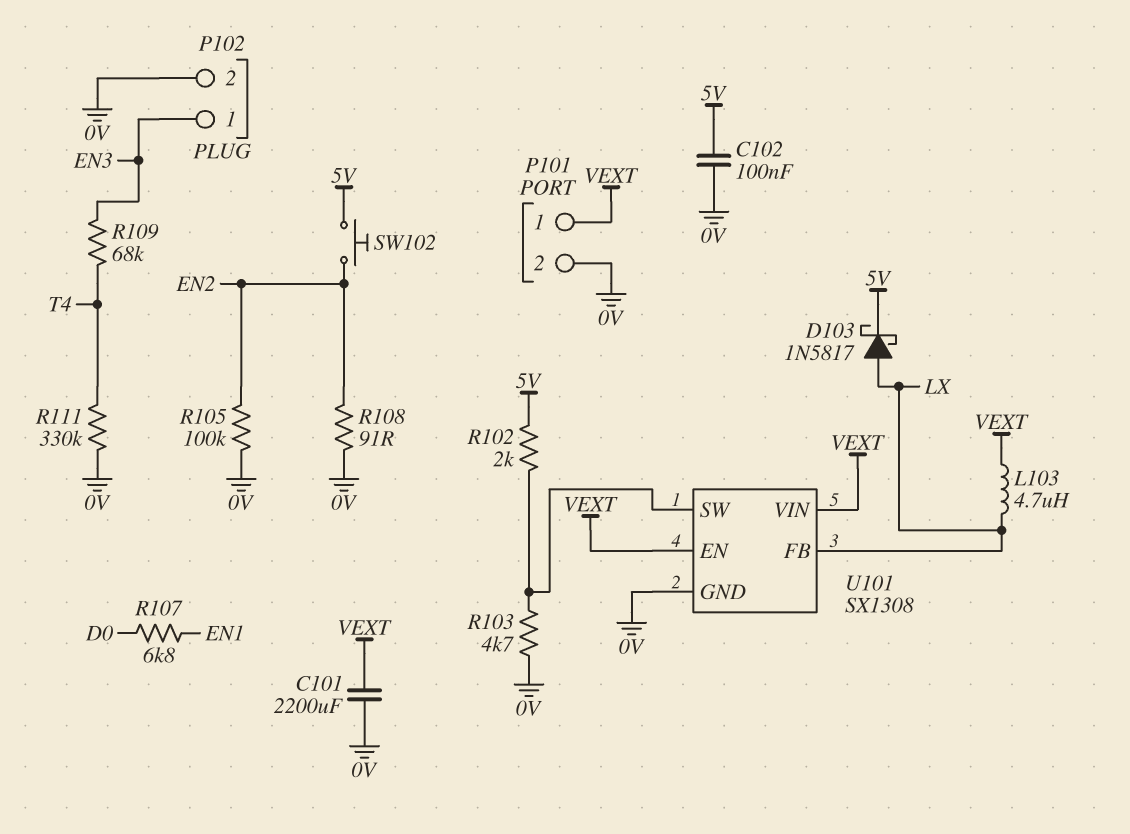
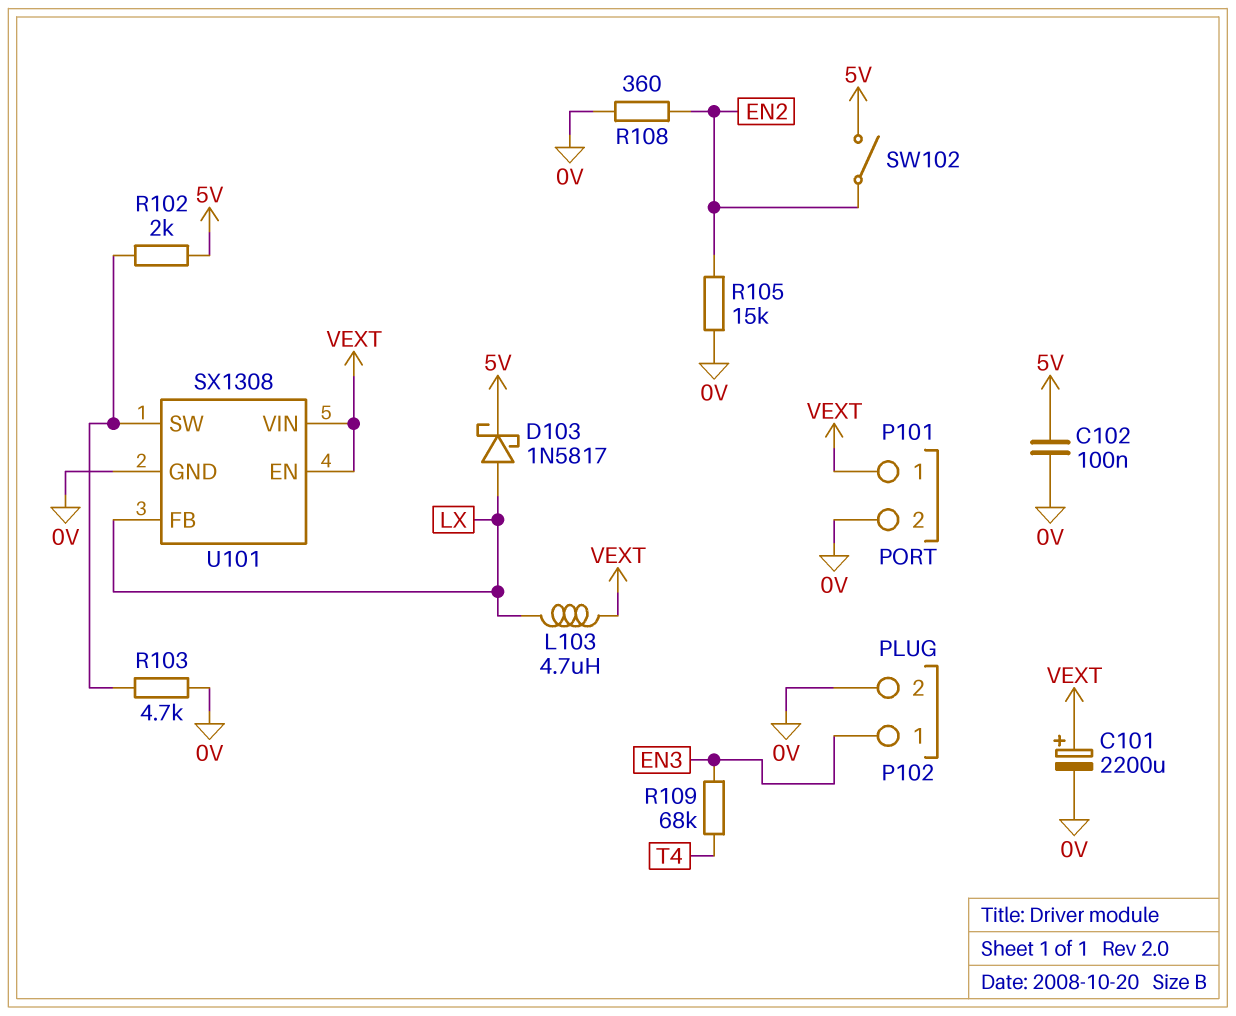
C101: 2200uF (0V, VEXT) -> 2200uF (plus VEXT, minus 0V)
R105: 100k (0V, EN2) -> 15k (0V, EN2)
R107: 6.8k (D0, EN1) -> none
R108: 91 (0V, EN2) -> 360 (0V, EN2)
R111: 330k (0V, T4) -> none
SW102: button (5V, EN2) -> switch (5V, EN2)

